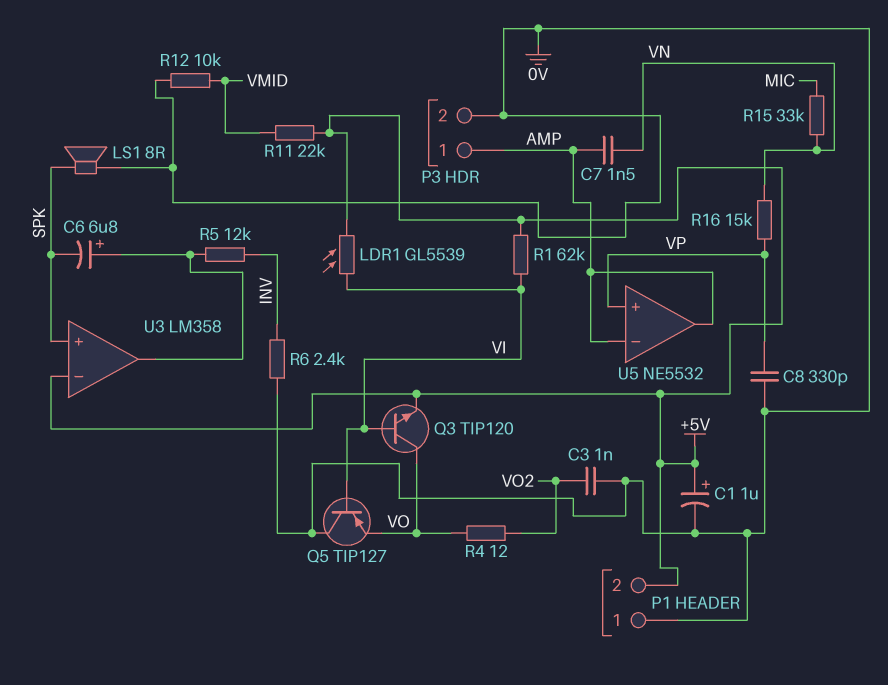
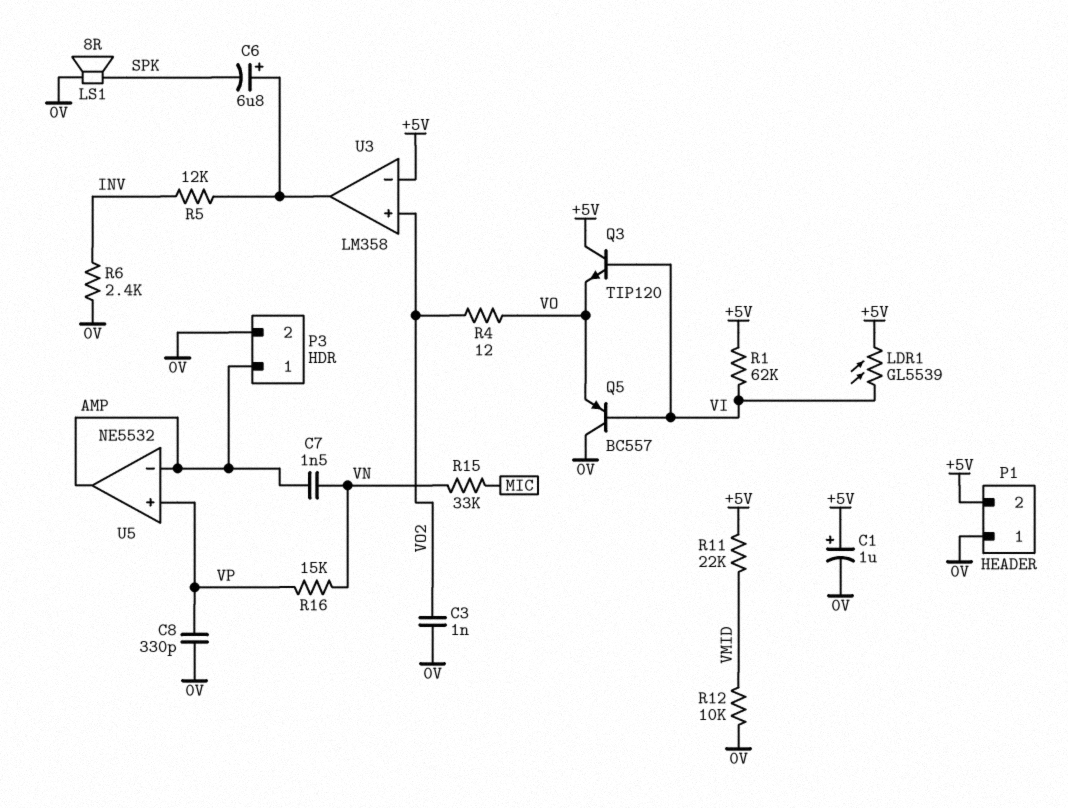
Q3: NPN TIP120 (B VI, C VO, E +5V) -> NPN TIP120 (B VI, C +5V, E VO)
Q5: PNP TIP127 (B VI, C 0V, E VO) -> PNP BC557 (B VI, C 0V, E VO)
U3 pin in+: SPK -> VO2

